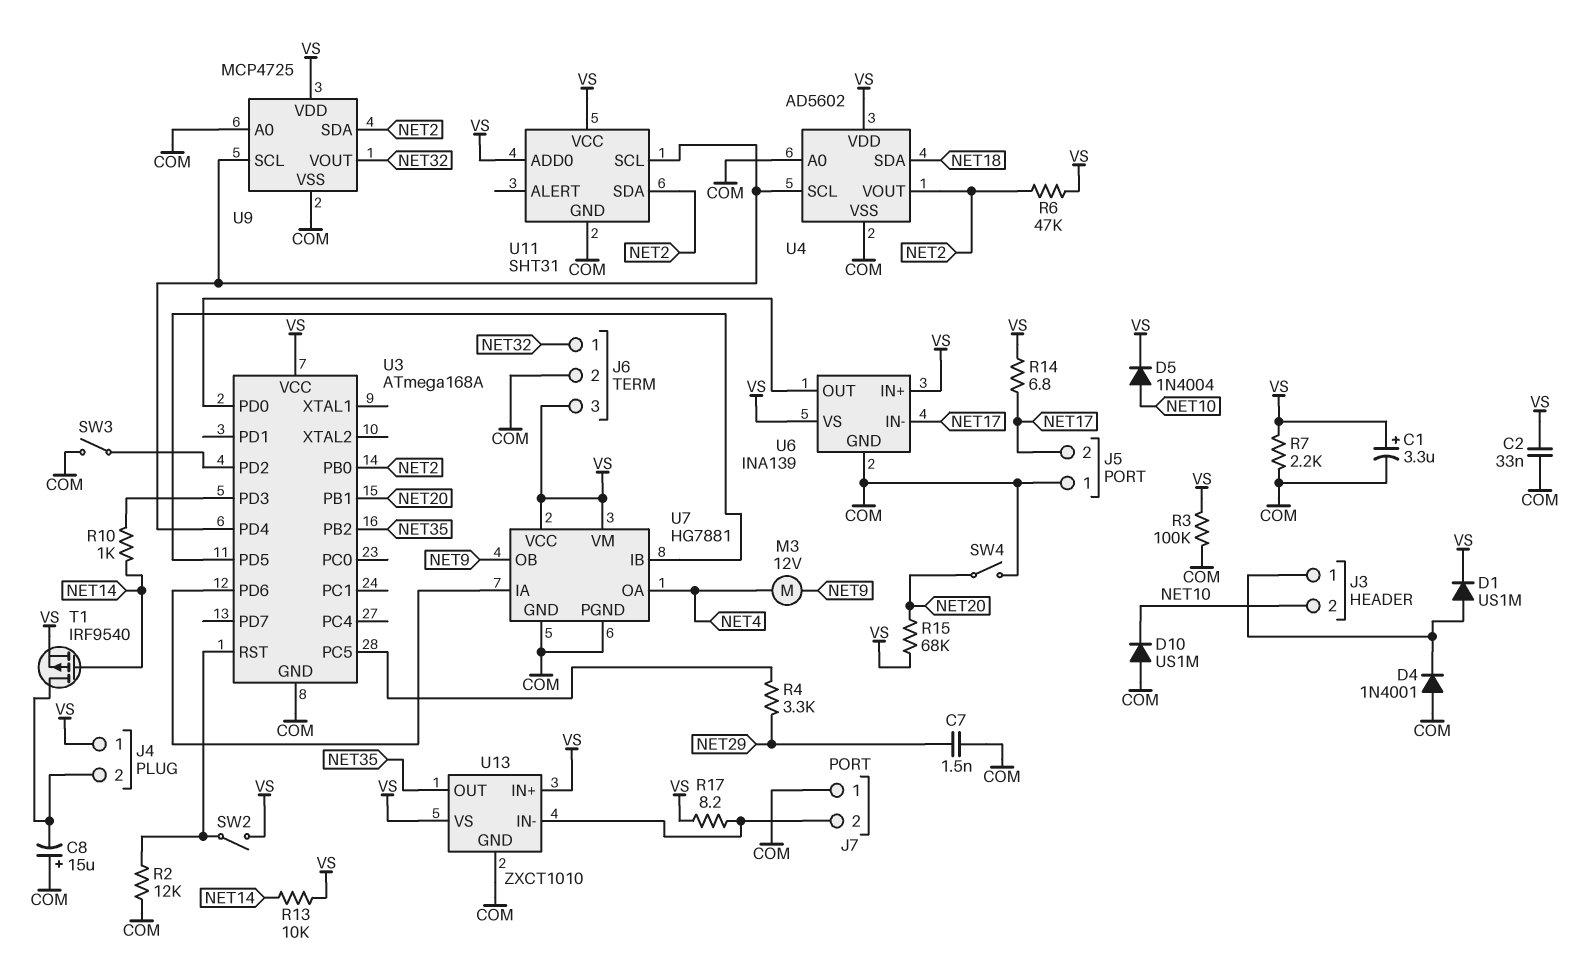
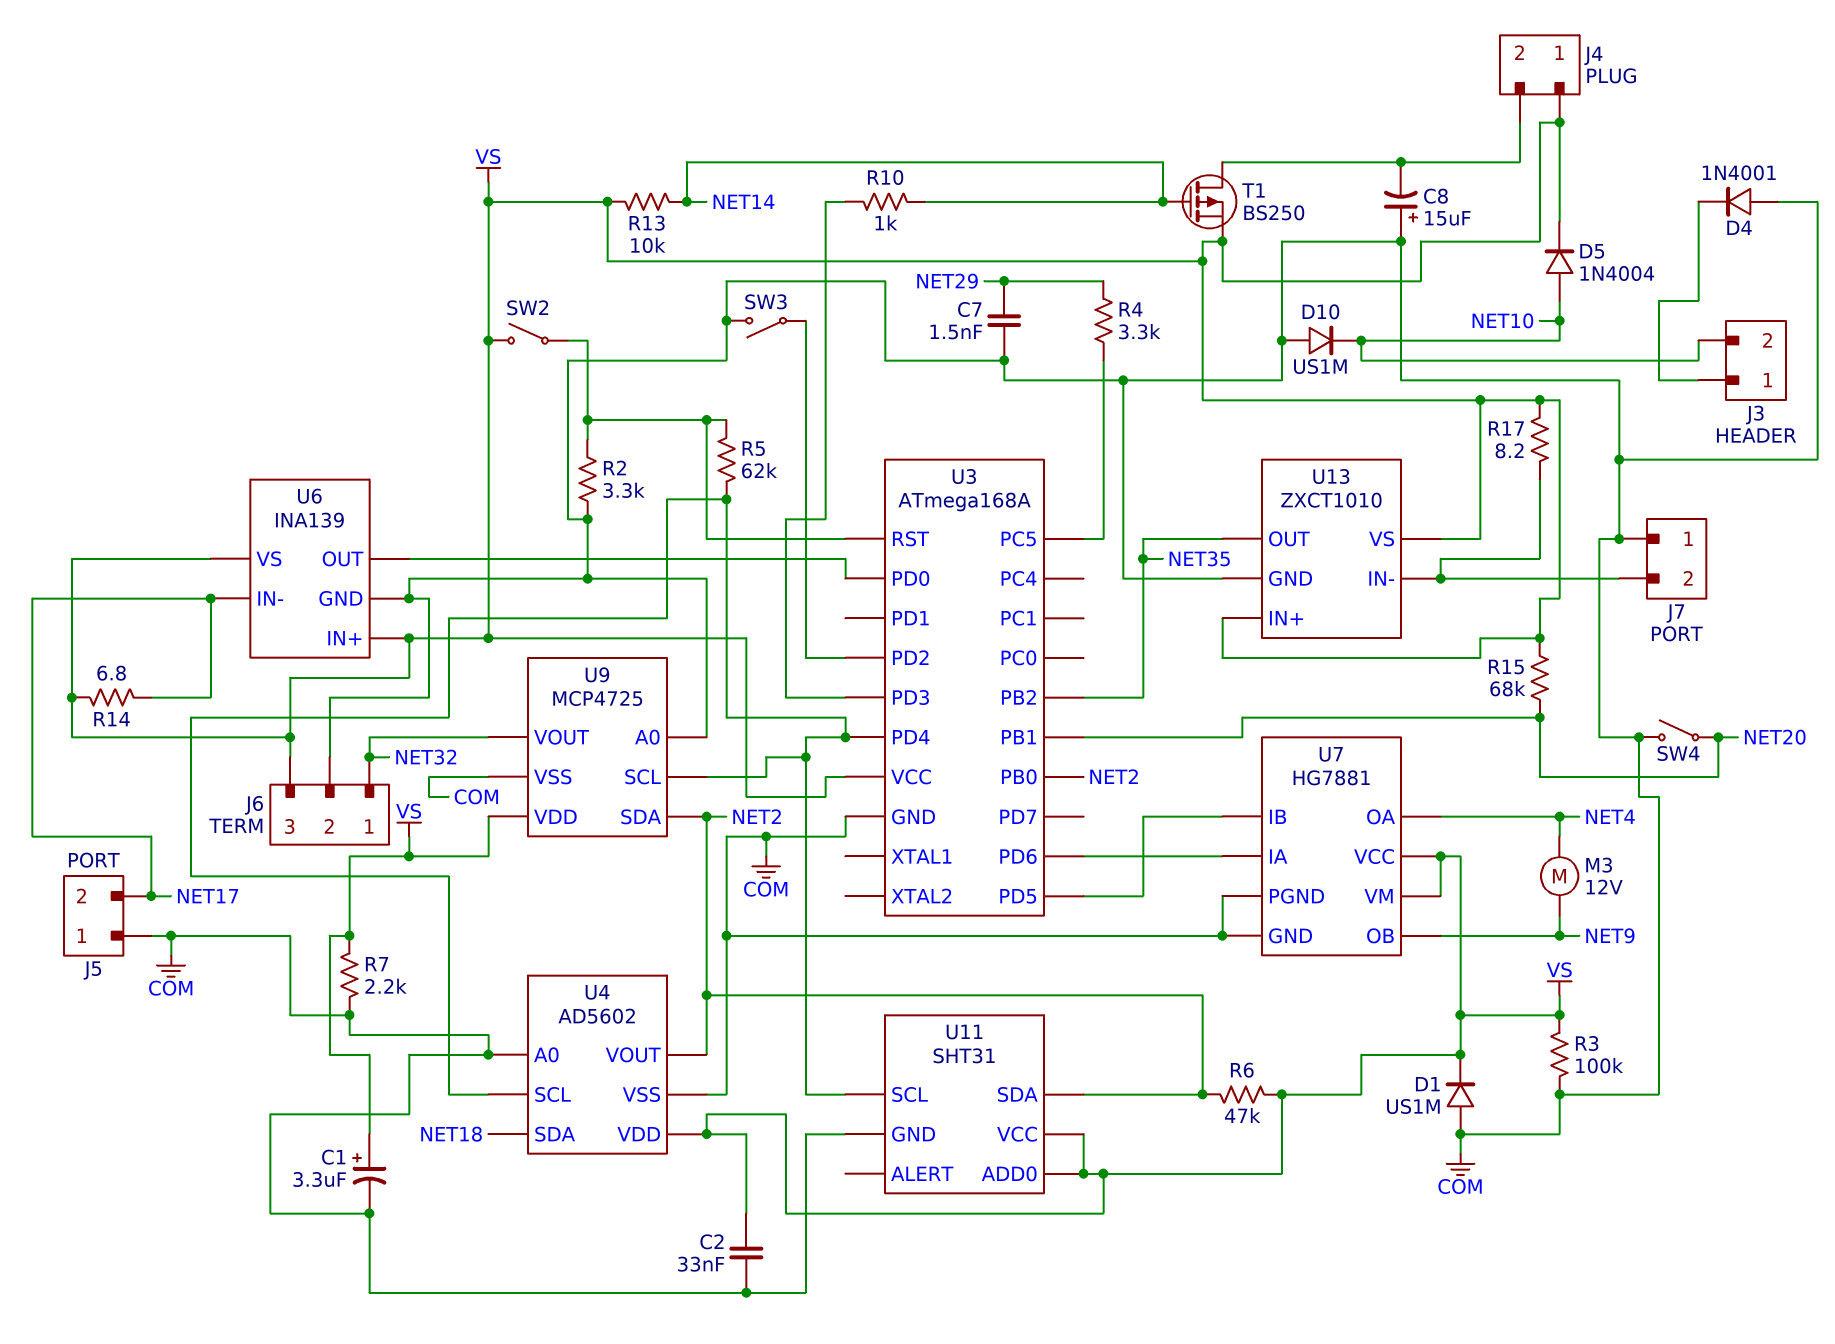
D1: diode US1M (A J3/1, K VS) -> diode US1M (A COM, K VS)
R2: 12k (COM, U3/RST) -> 3.3k (COM, U3/RST)
R5: none -> 62k (U3/PD4, U3/RST)
T1: PMOS IRF9540 (G NET14, D J4/2, S VS) -> PMOS BS250 (G NET14, D J4/2, S VS)

